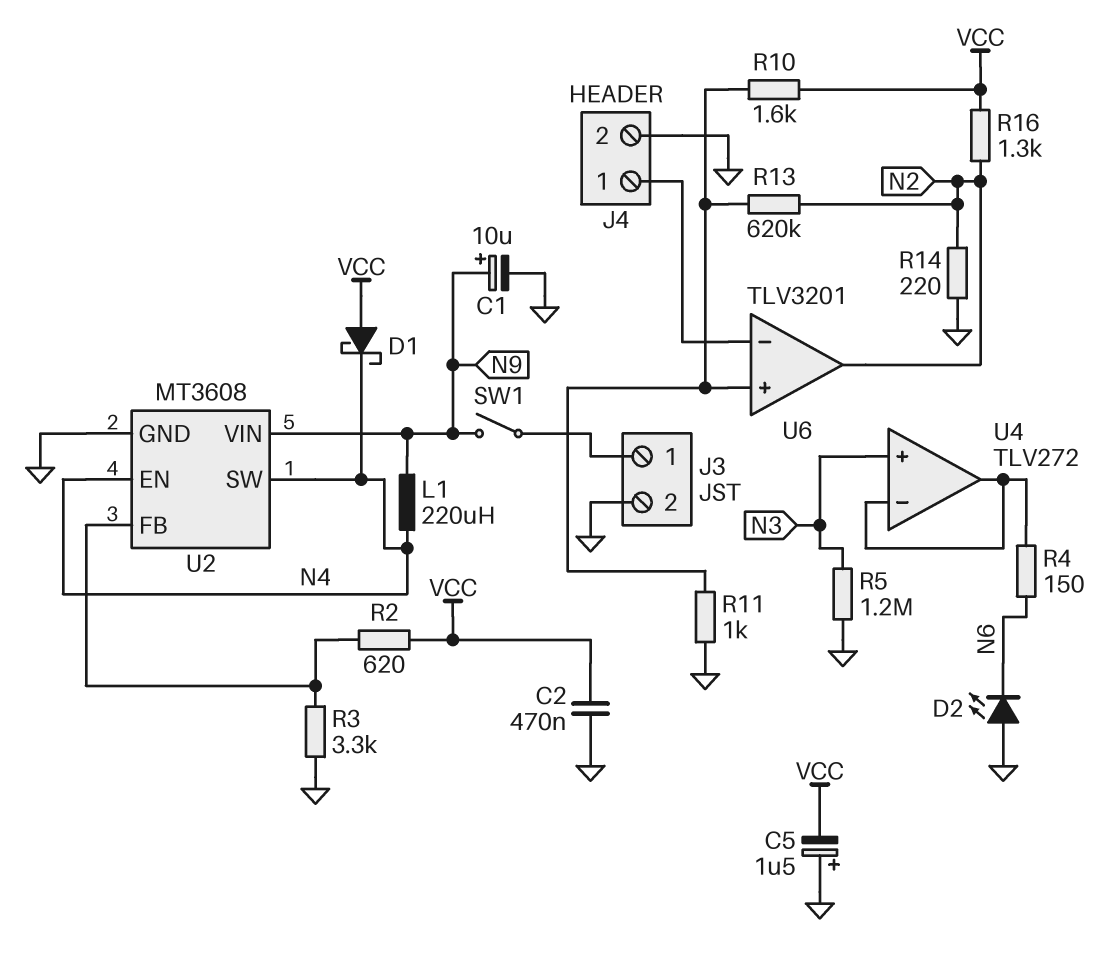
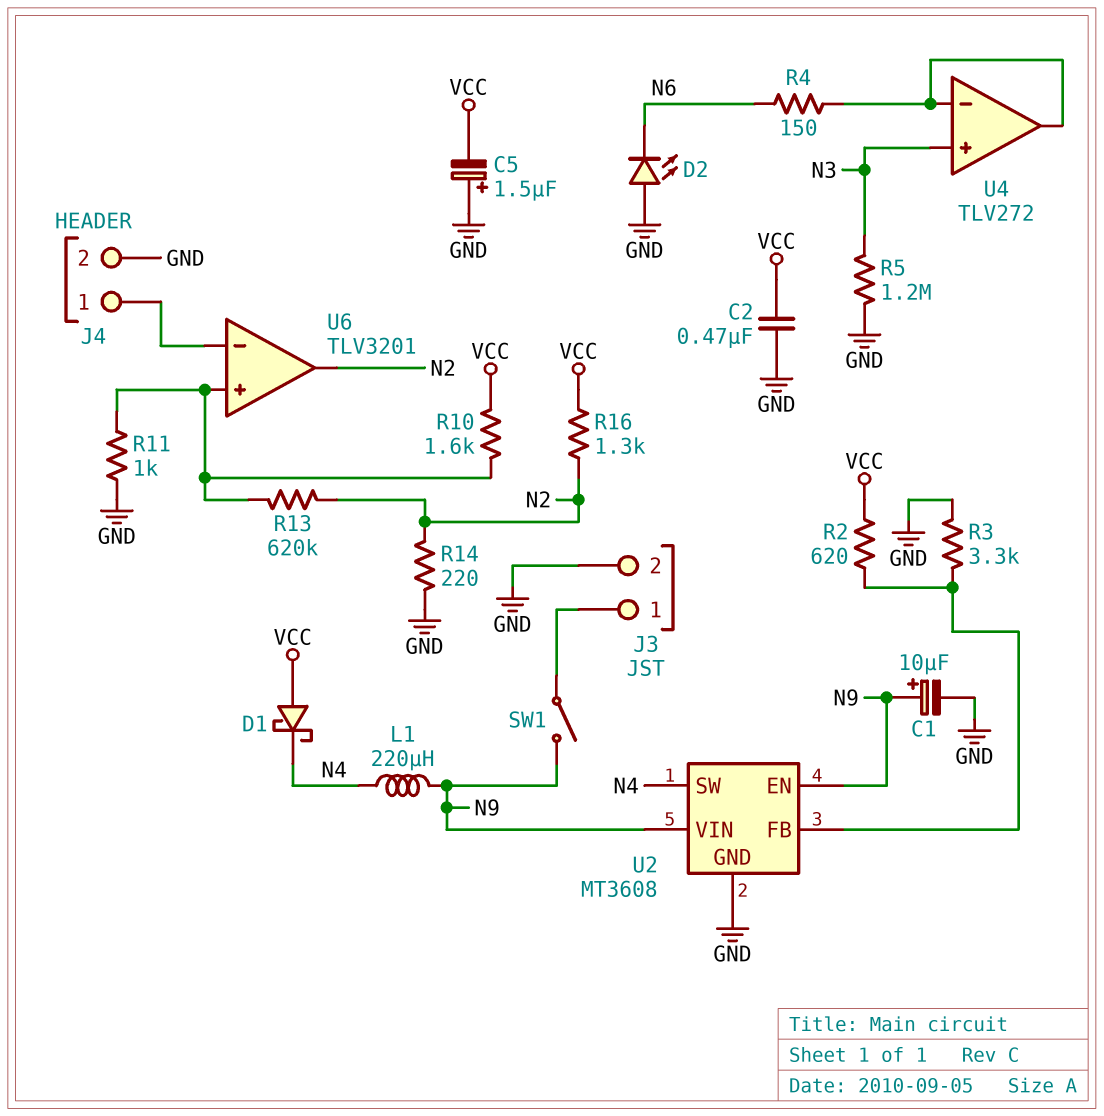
U2 pin EN: N4 -> N9

